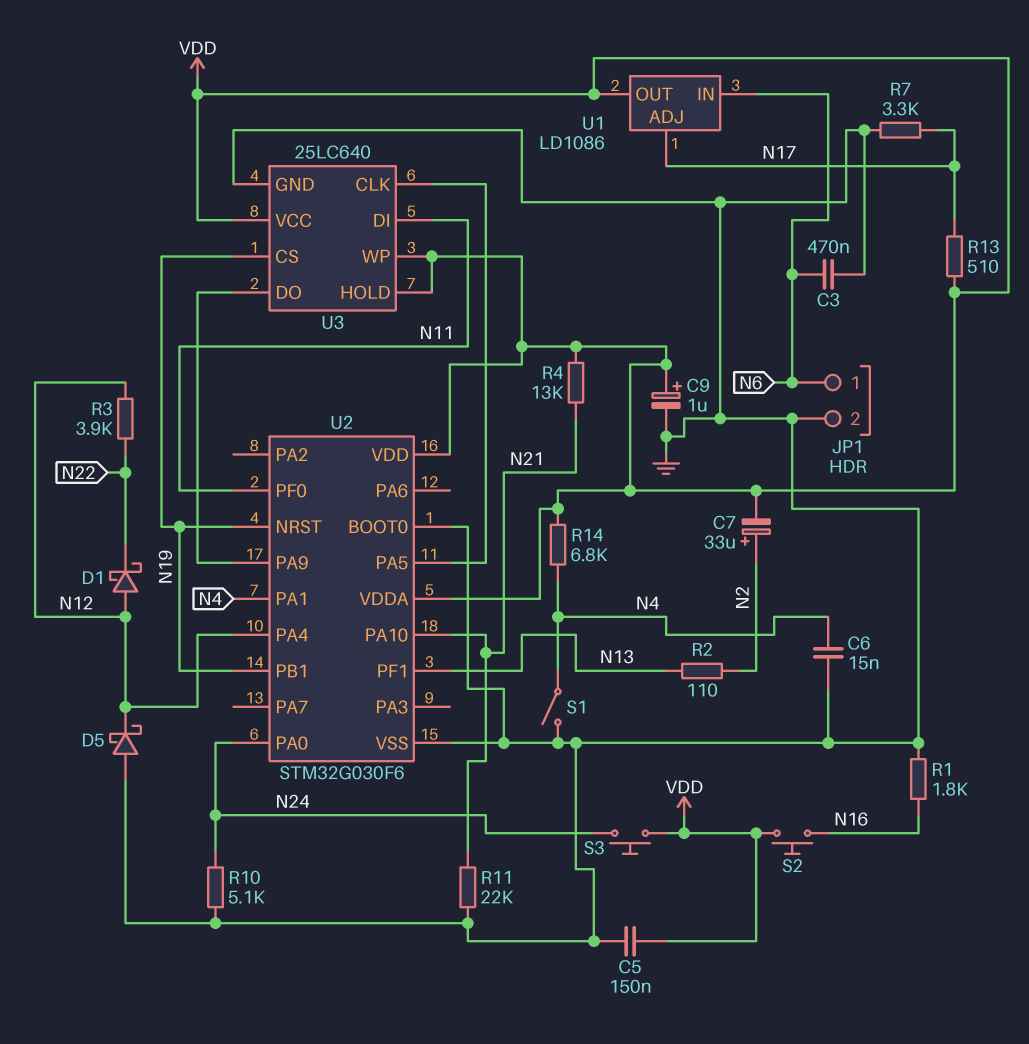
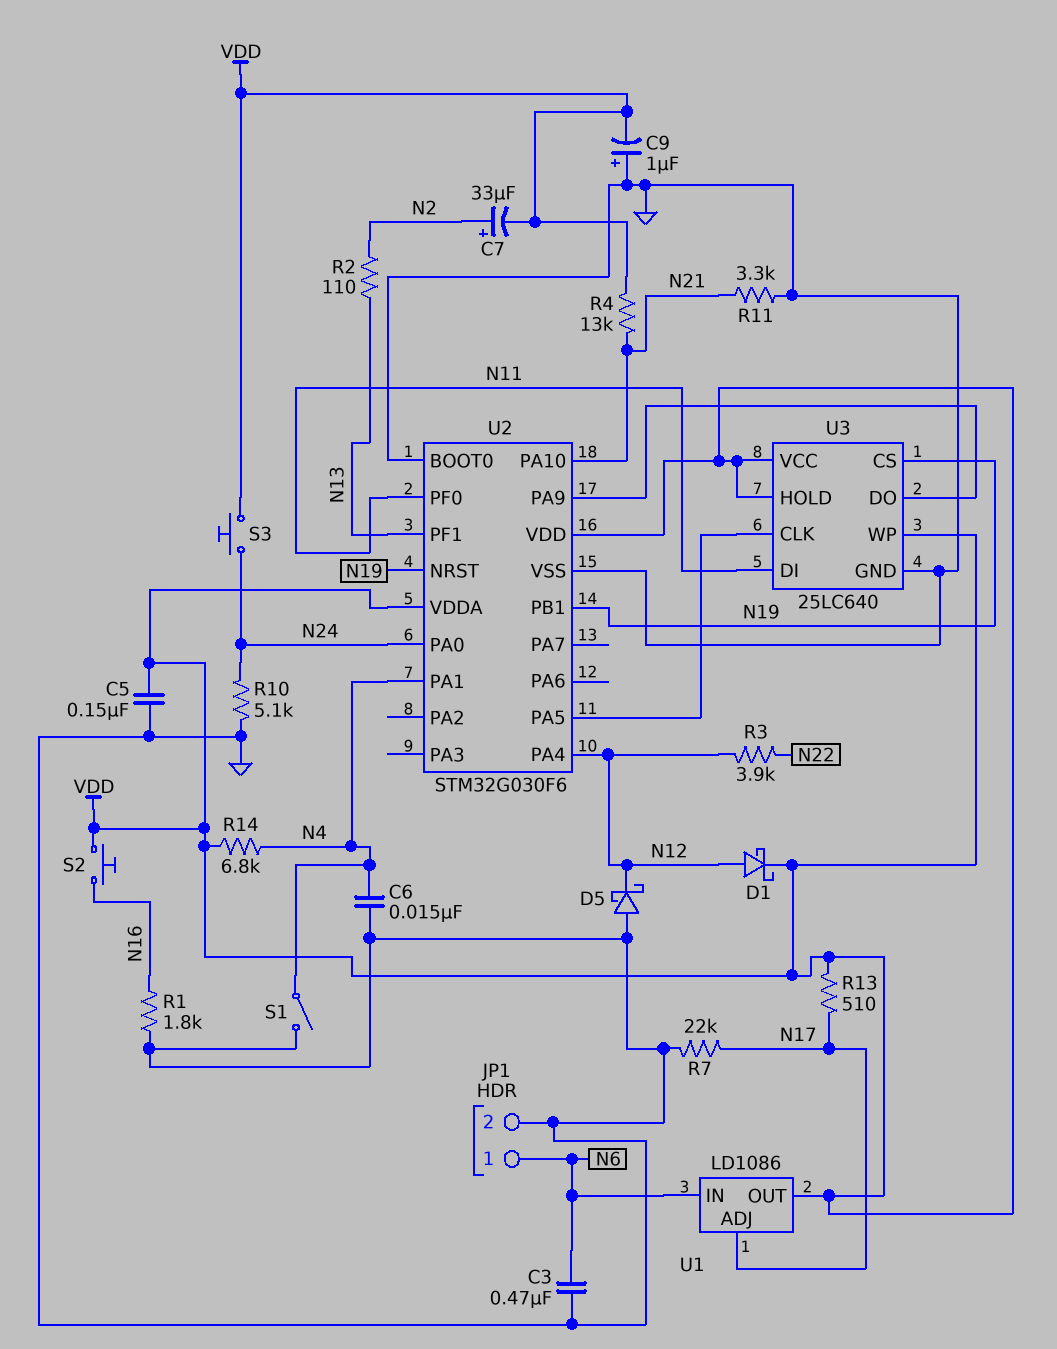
C9: 1uF (plus VDD, minus GND) -> 1uF (plus GND, minus VDD)
D1: schottky (A N12, K N22) -> schottky (A N12, K VDD)
R7: 3.3k (GND, N17) -> 22k (GND, N17)
R11: 22k (GND, N21) -> 3.3k (GND, N21)

